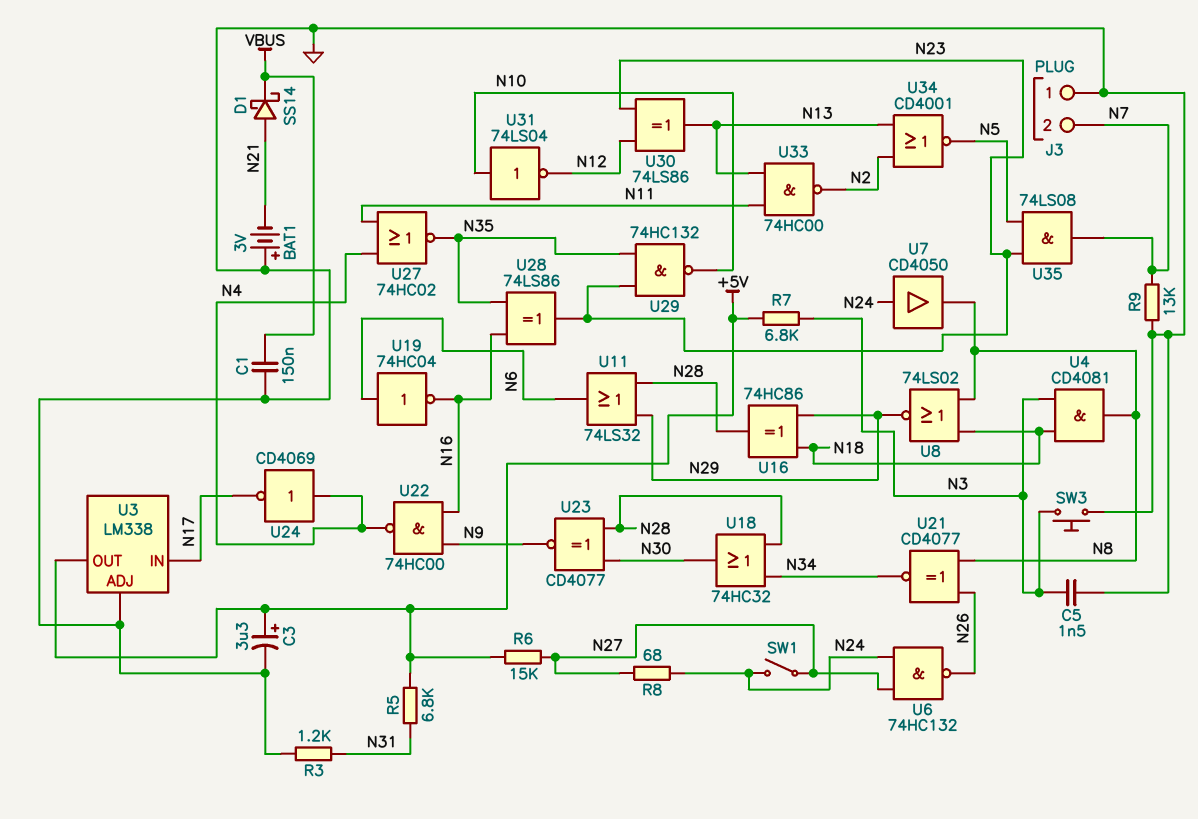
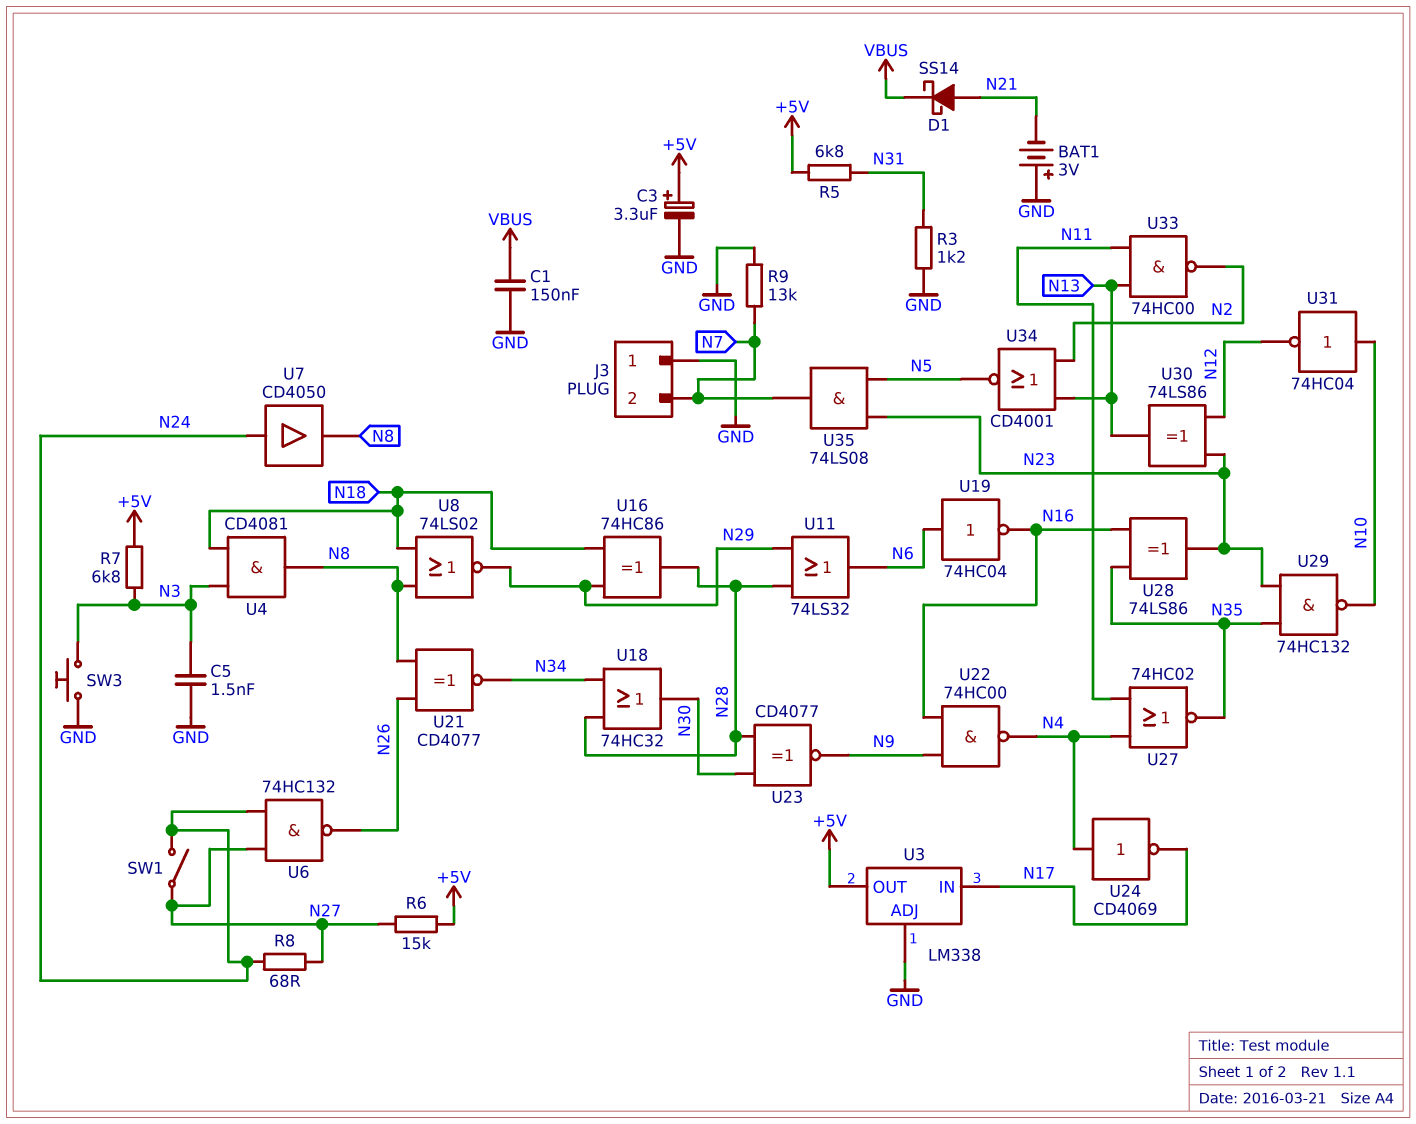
U31: NOT 74LS04 (in N10, out N12) -> NOT 74HC04 (in N10, out N12)

